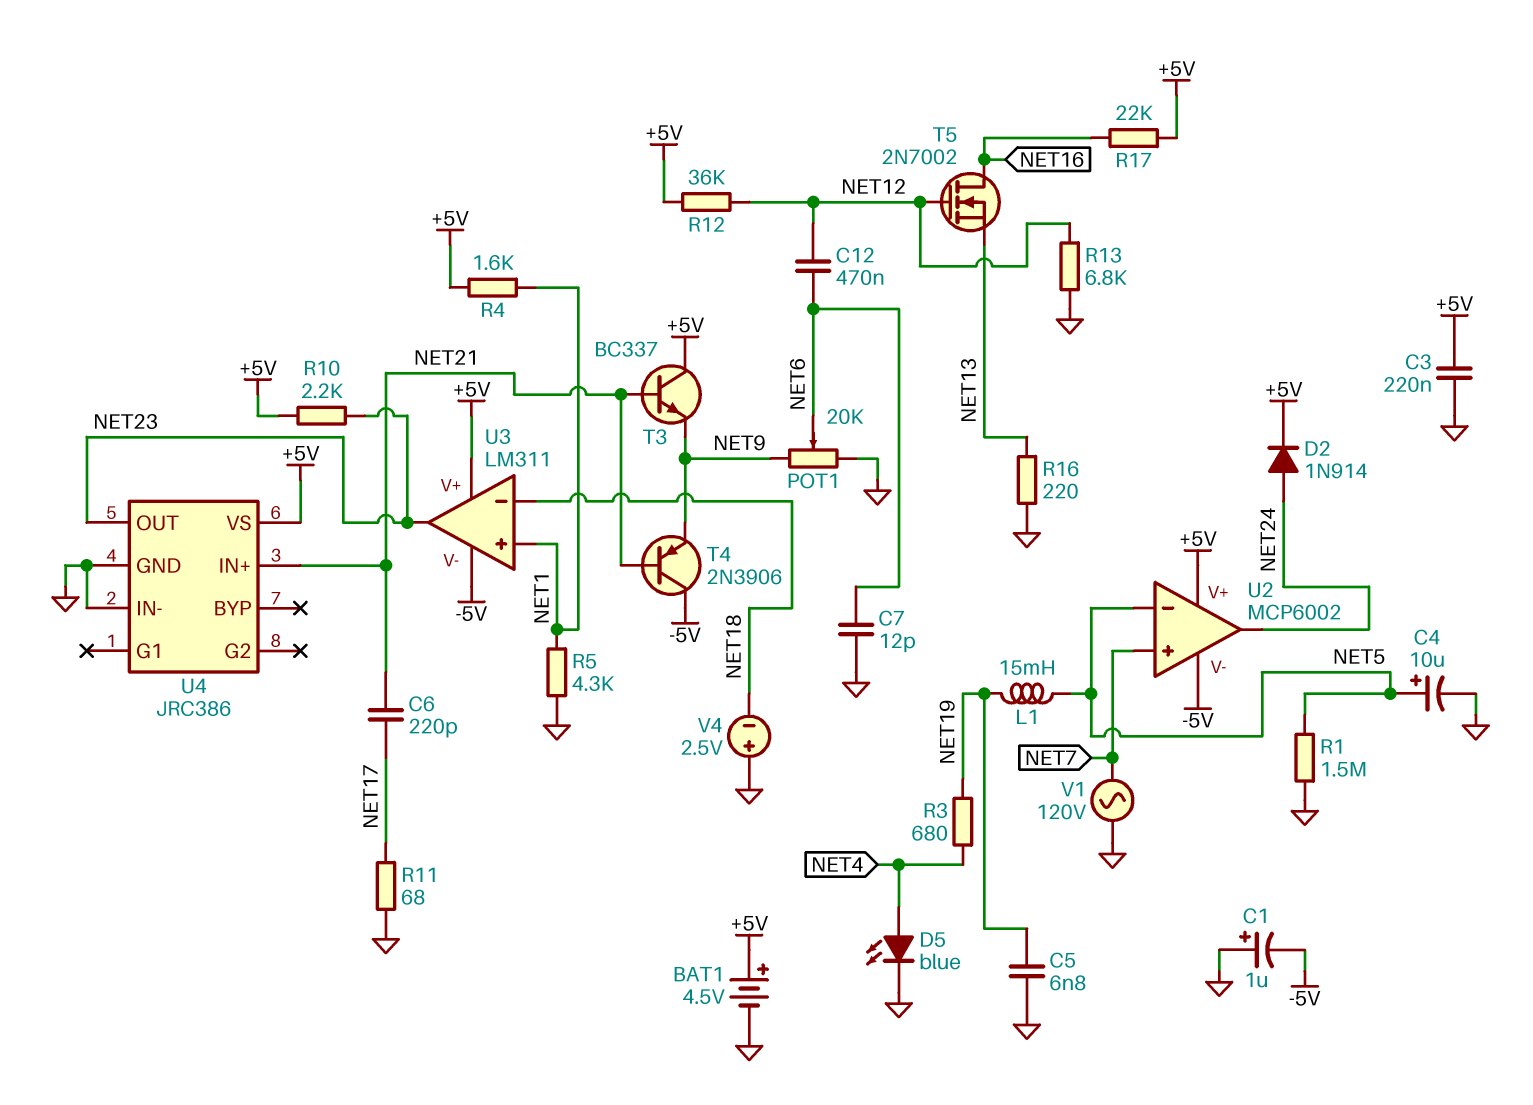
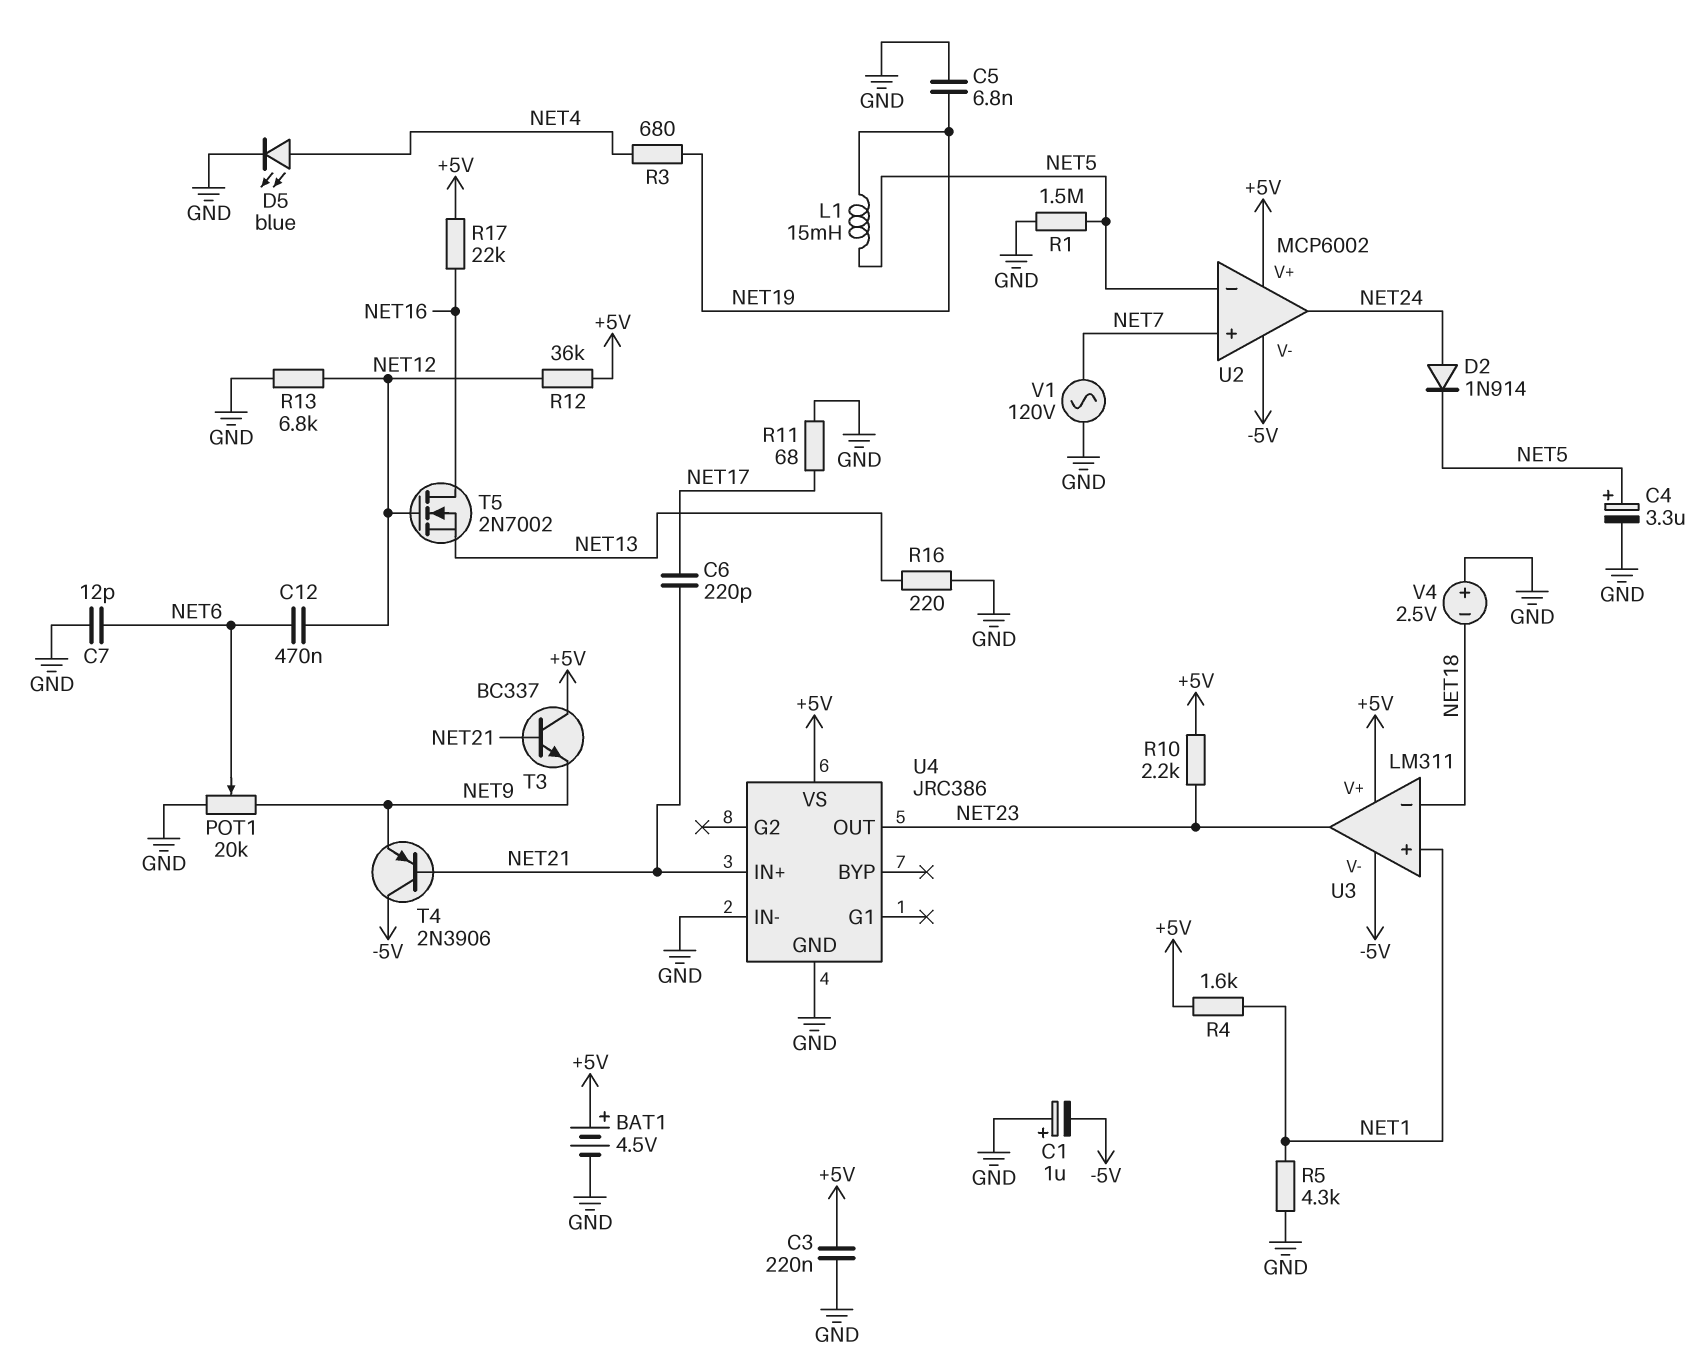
C4: 10uF (plus NET5, minus GND) -> 3.3uF (plus NET5, minus GND)
D2: diode 1N914 (A NET24, K +5V) -> diode 1N914 (A NET24, K NET5)

